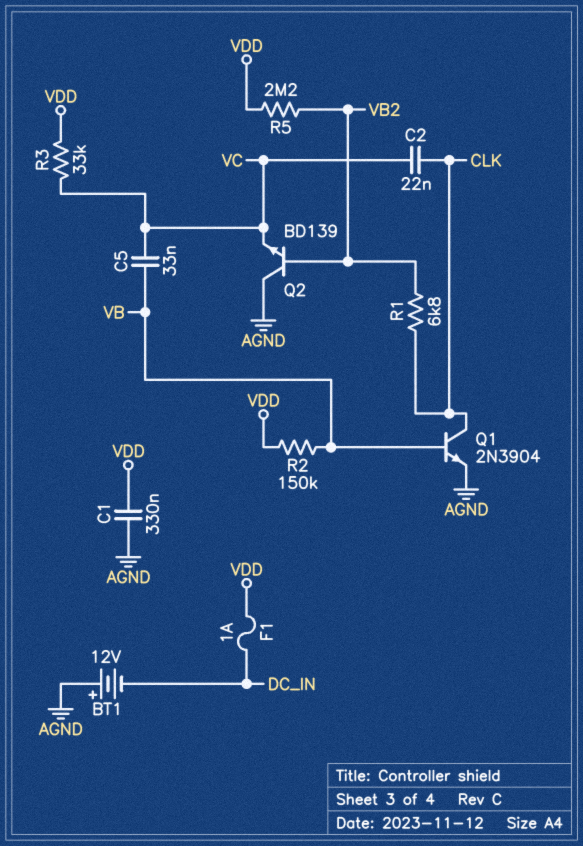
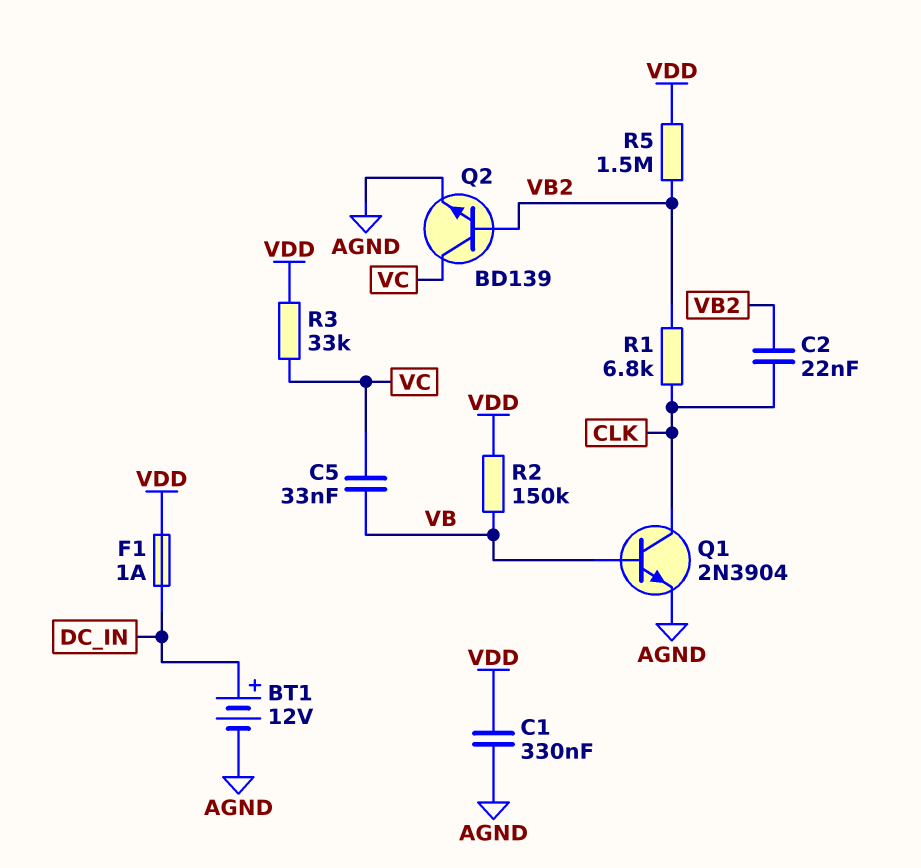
BT1: 12V (plus AGND, minus DC_IN) -> 12V (plus DC_IN, minus AGND)
C2: 22nF (CLK, VC) -> 22nF (CLK, VB2)
Q2: NPN BD139 (B VB2, C AGND, E VC) -> NPN BD139 (B VB2, C VC, E AGND)
R5: 2.2M (VB2, VDD) -> 1.5M (VB2, VDD)

